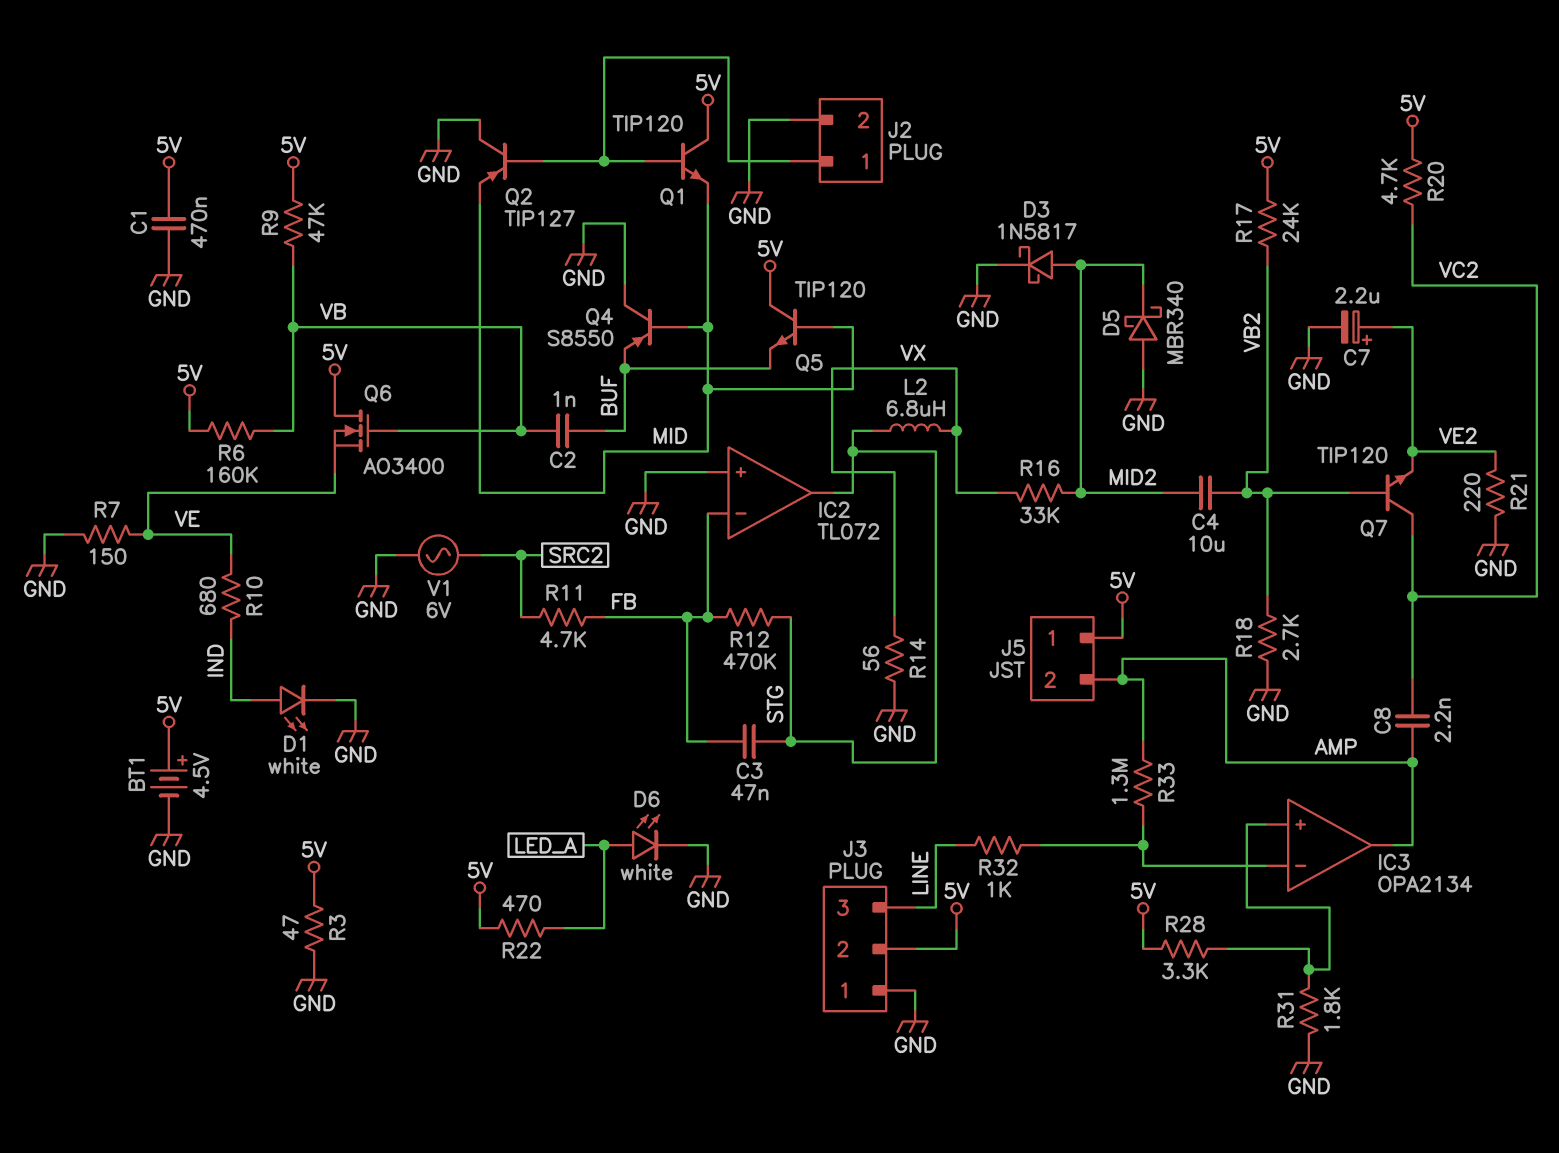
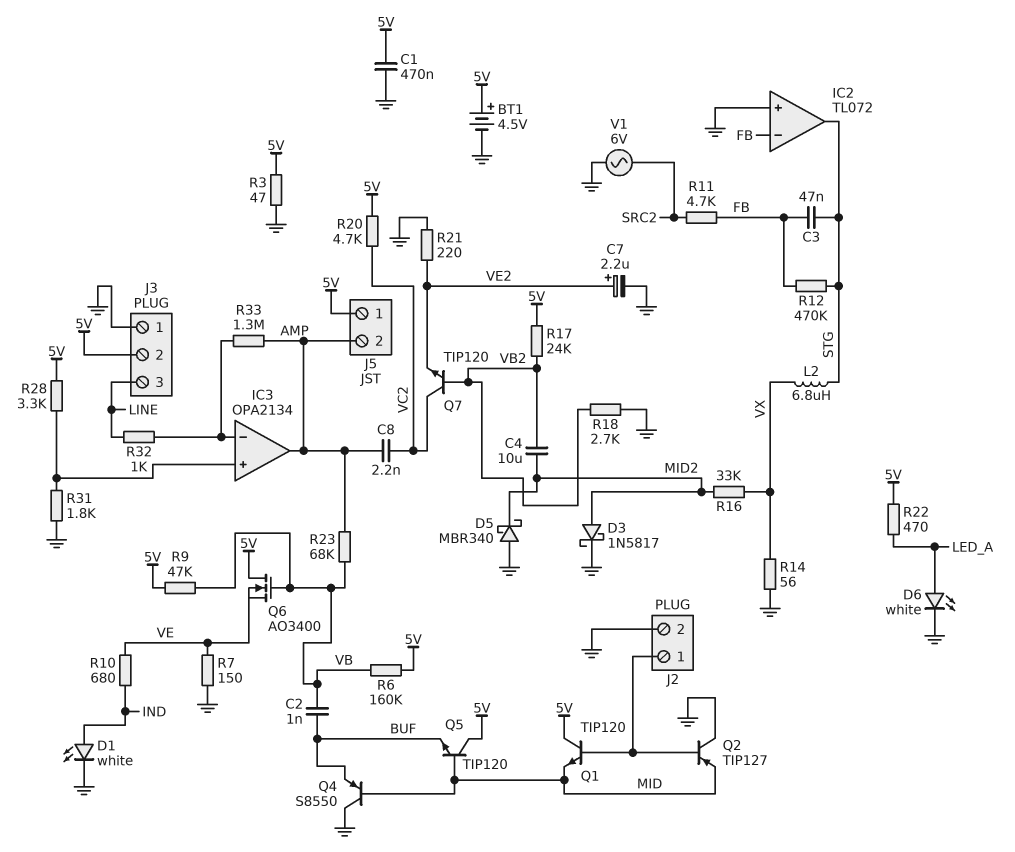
R23: none -> 68k (AMP, VB)

